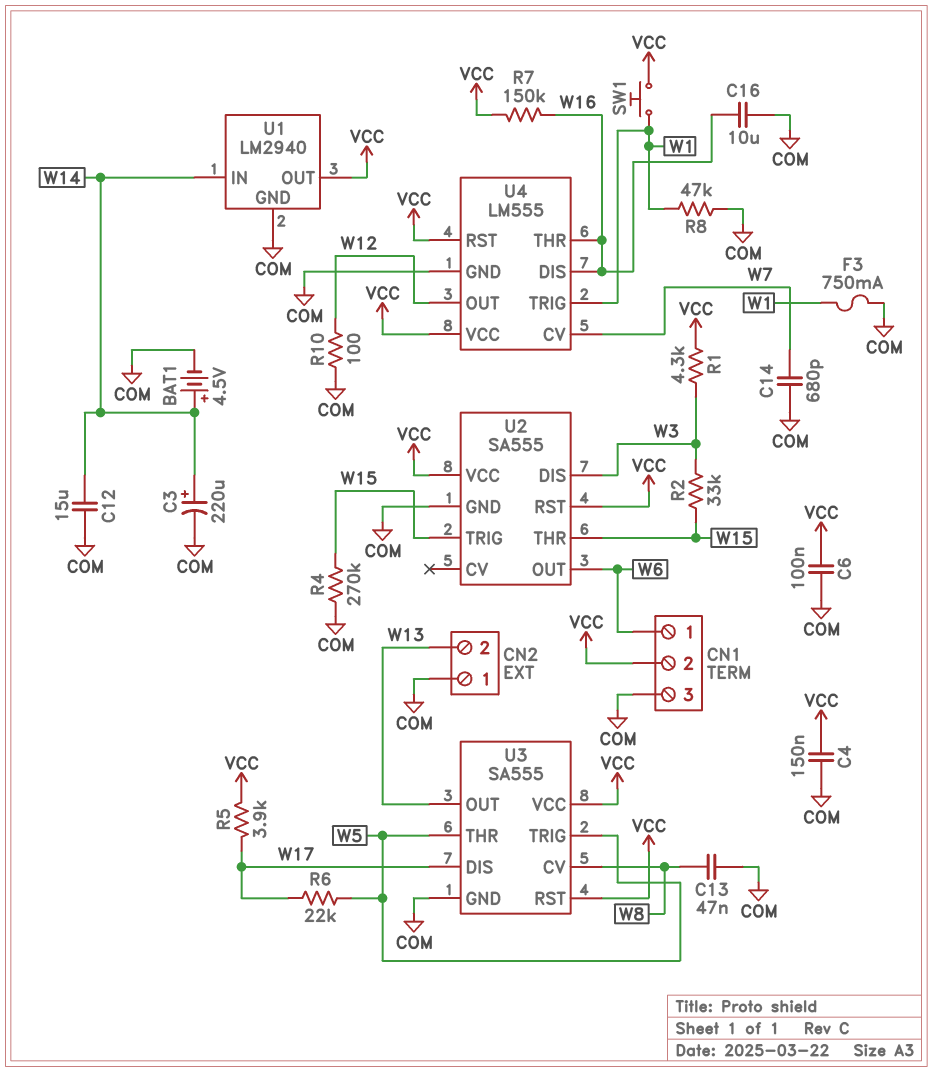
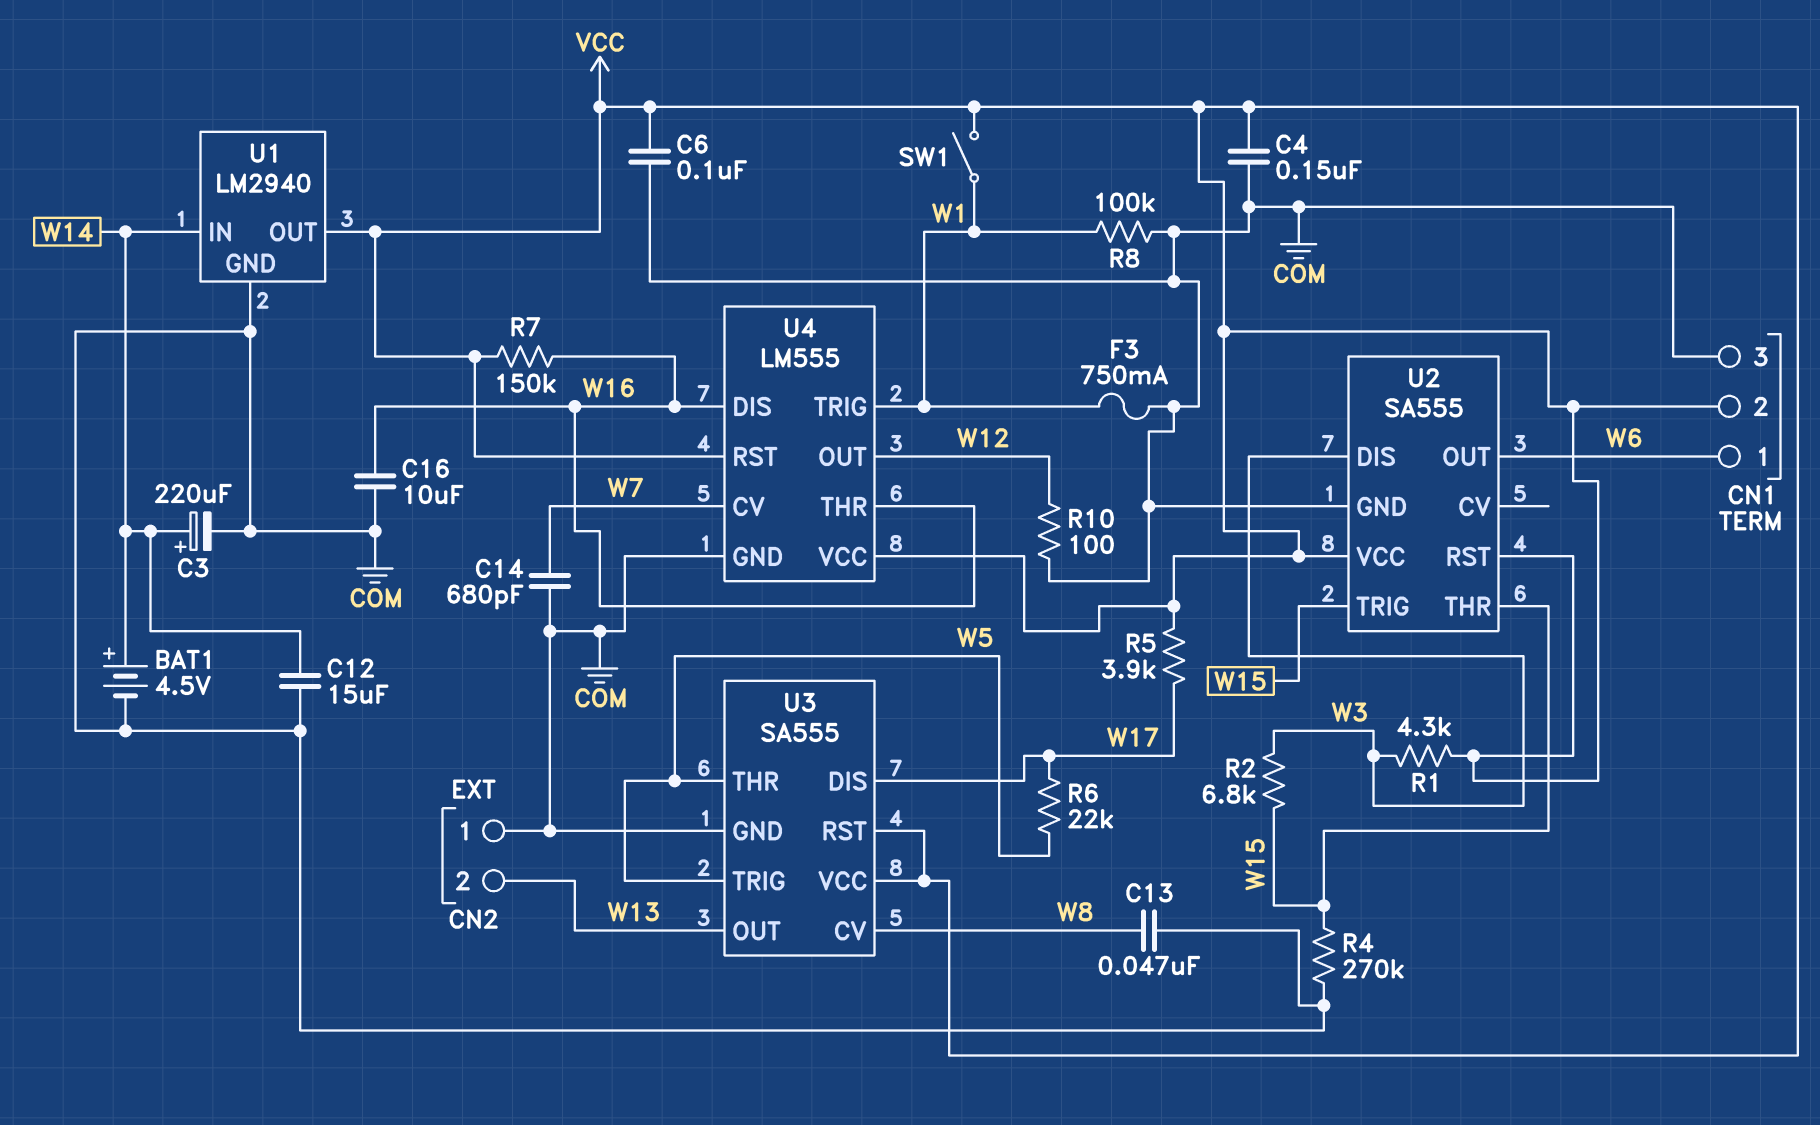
R2: 33k (W3, W15) -> 6.8k (W3, W15)
R8: 47k (COM, W1) -> 100k (COM, W1)
SW1: button (VCC, W1) -> switch (VCC, W1)

